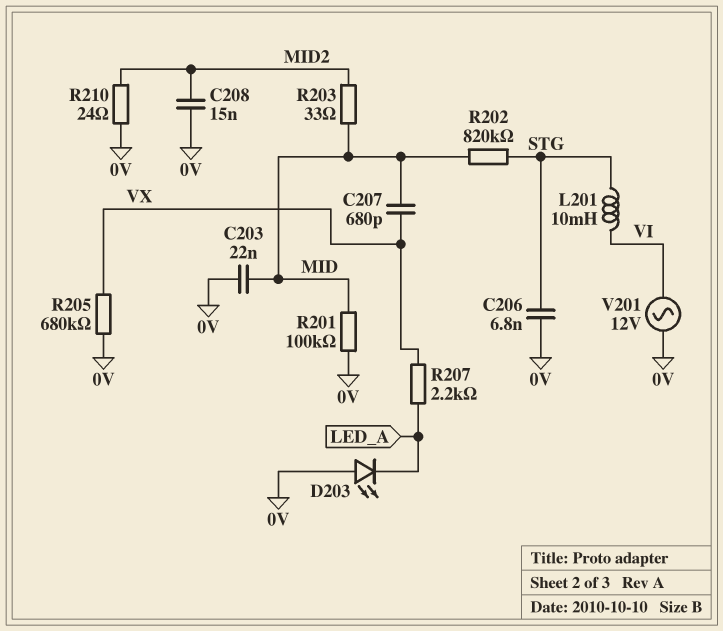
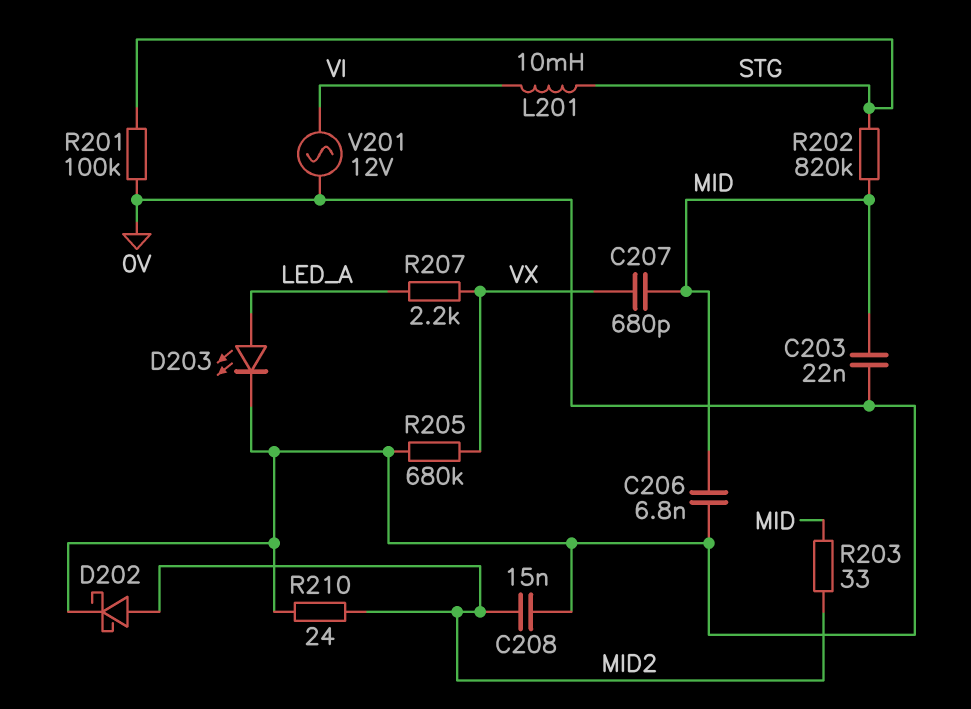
C206: 6.8nF (0V, STG) -> 6.8nF (0V, MID)
D202: none -> schottky (A MID2, K 0V)
D203: LED (A 0V, K LED_A) -> LED (A LED_A, K 0V)
R201: 100k (0V, MID) -> 100k (0V, STG)

